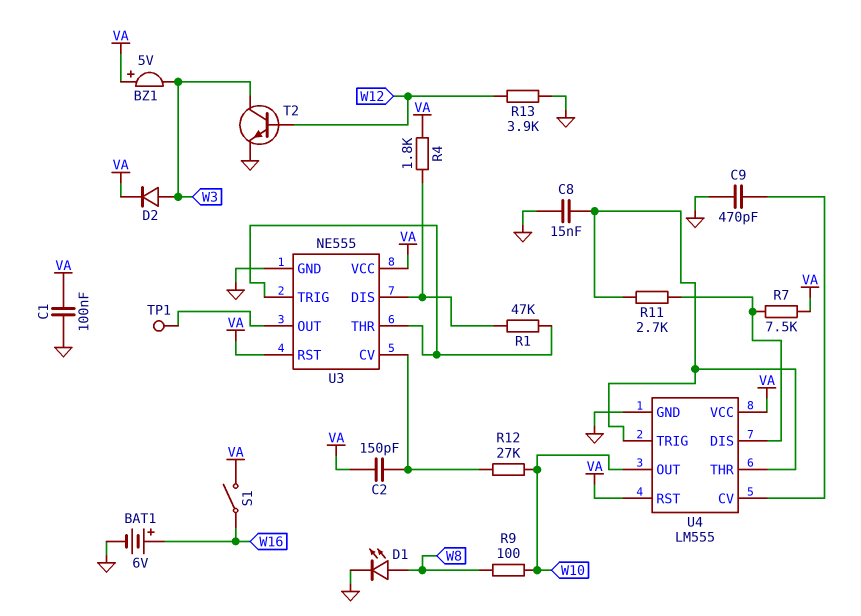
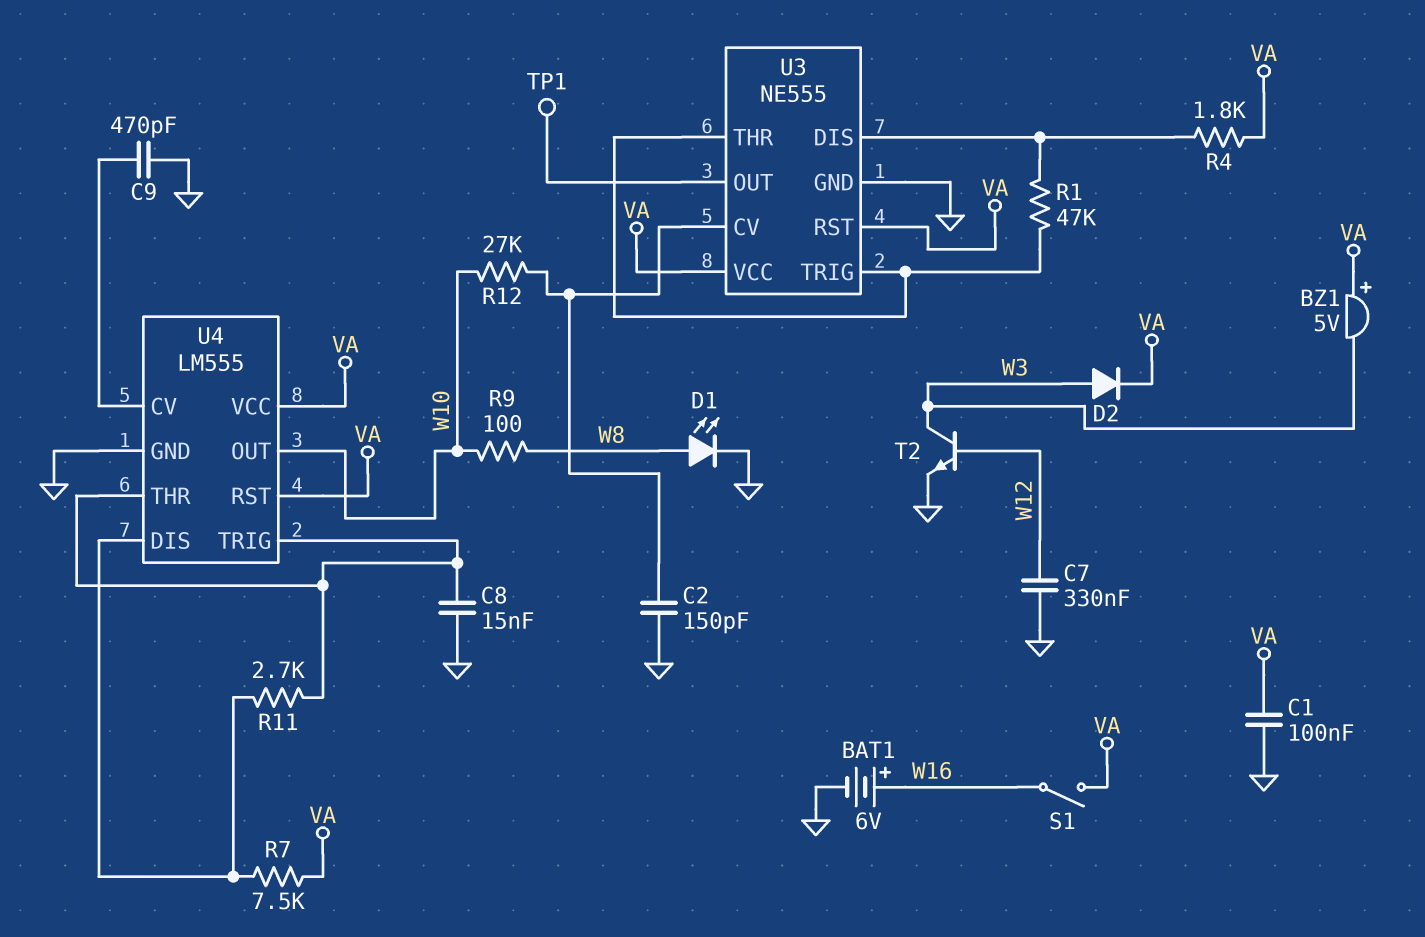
C2: 150pF (U3/CV, VA) -> 150pF (GND, U3/CV)
C7: none -> 330nF (GND, W12)
R13: 3.9k (GND, W12) -> none

